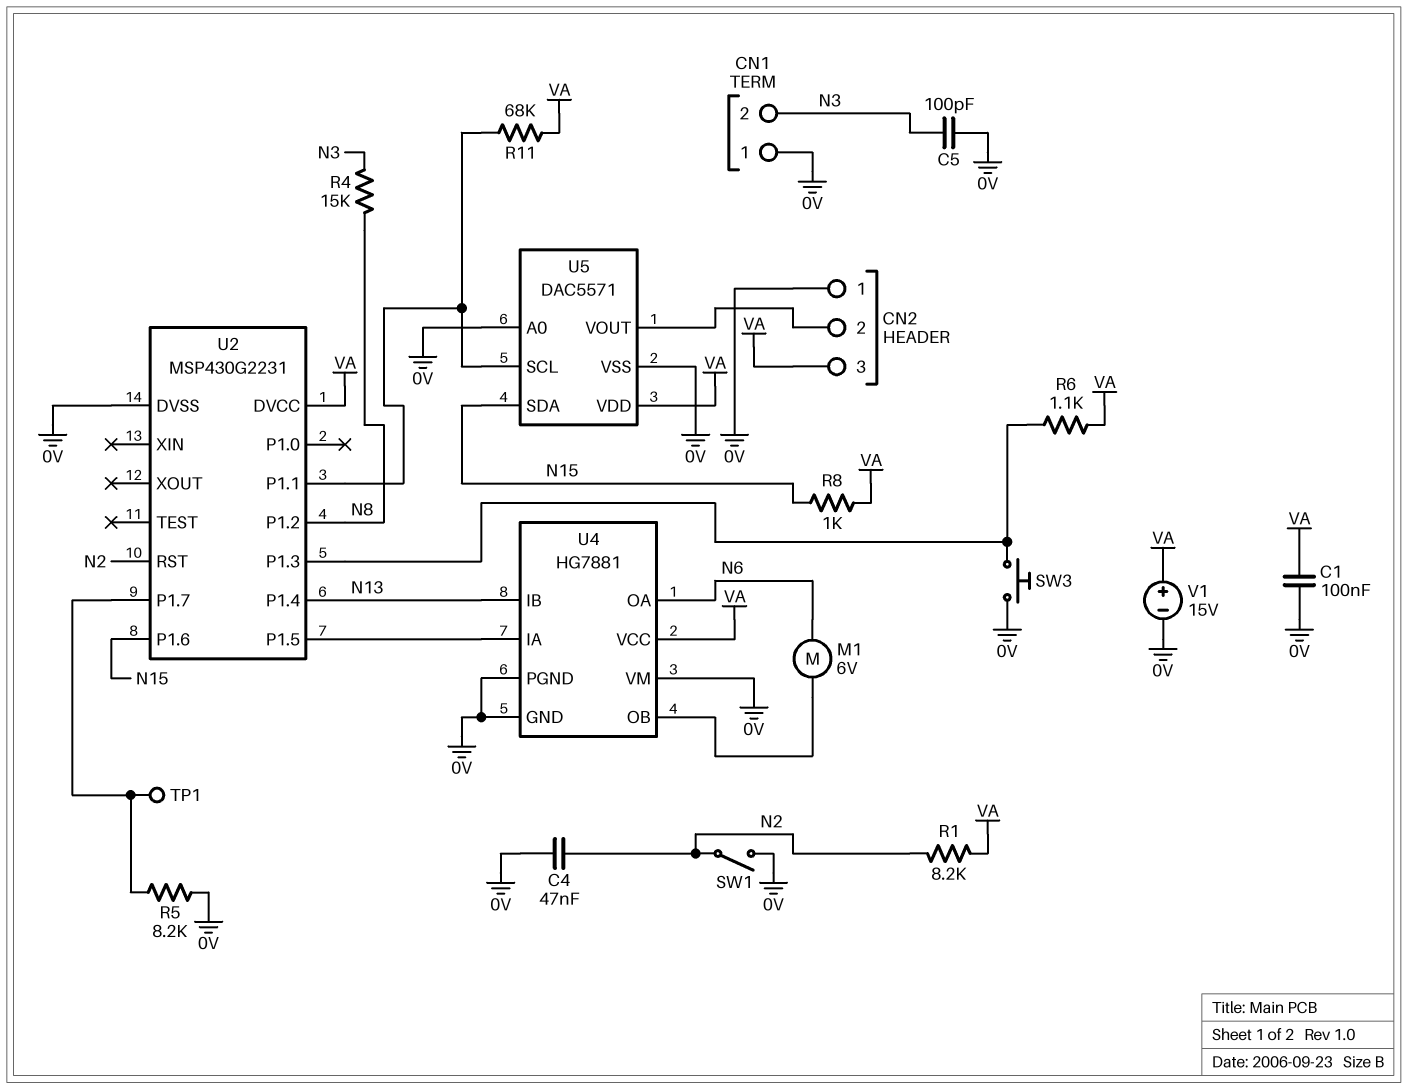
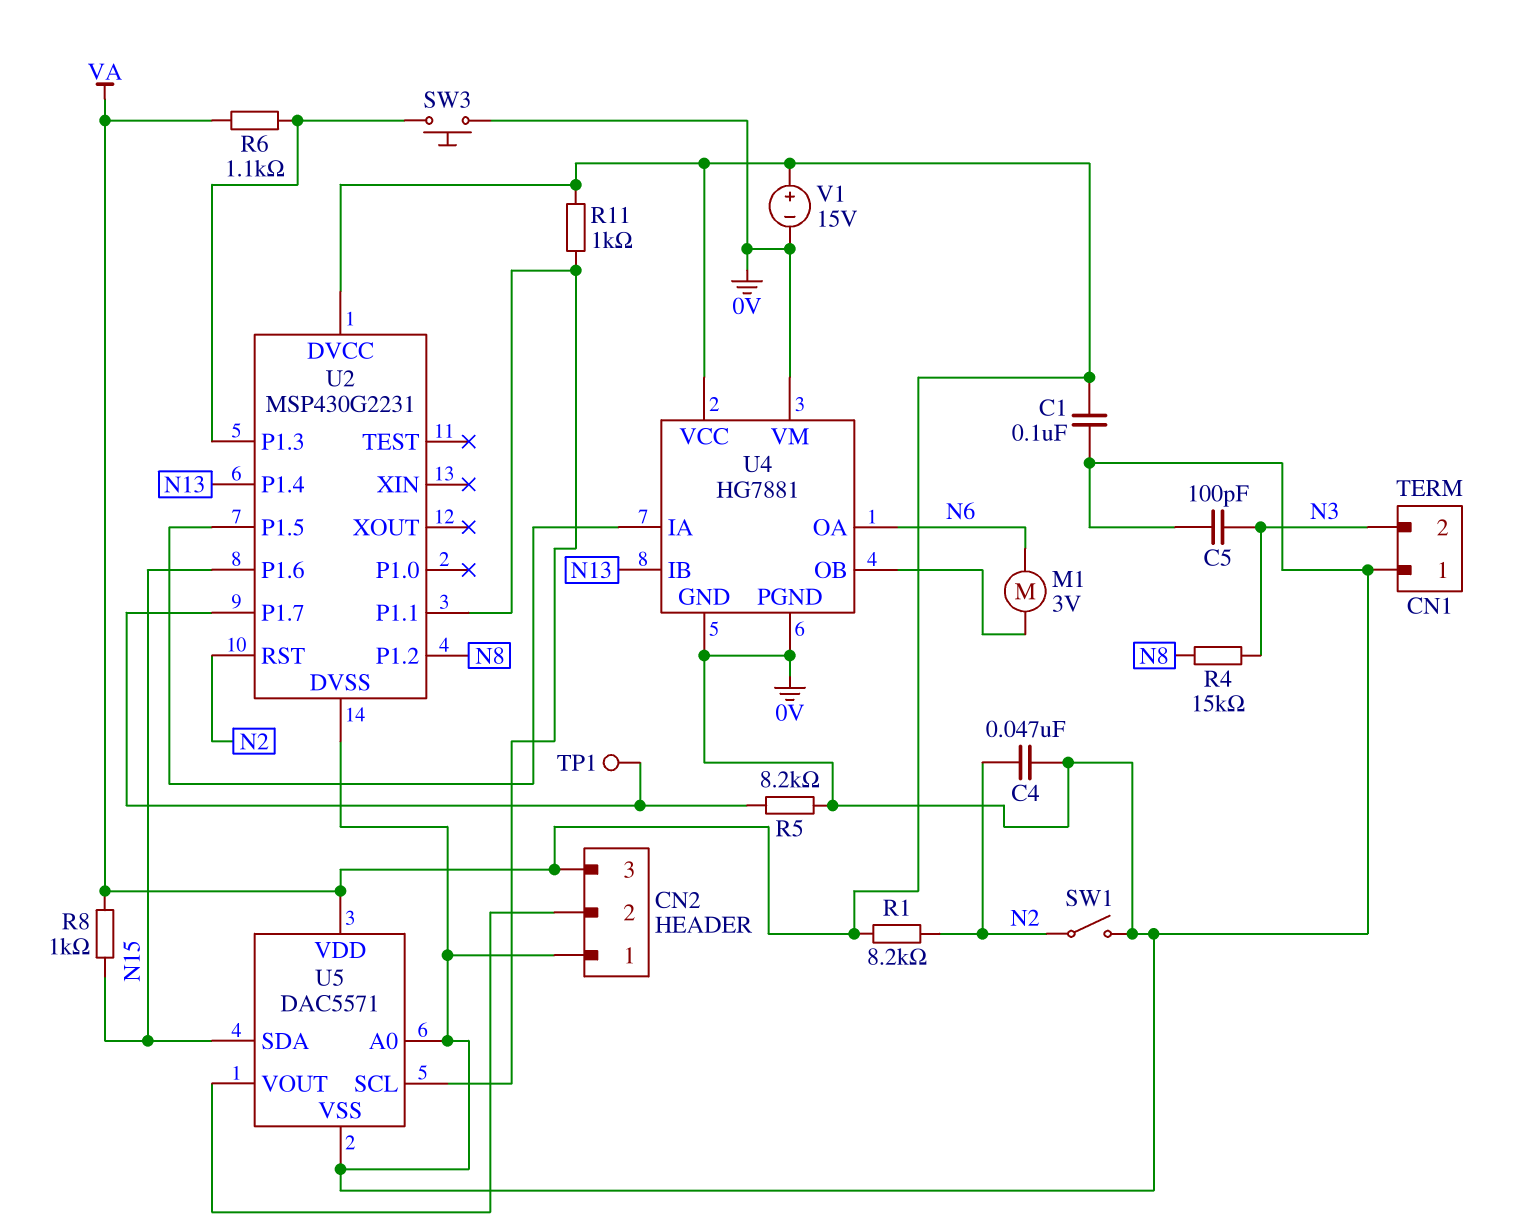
M1: motor 6V (N6, U4/OB) -> motor 3V (N6, U4/OB)
R11: 68k (U2/P1.1, VA) -> 1k (U2/P1.1, VA)

